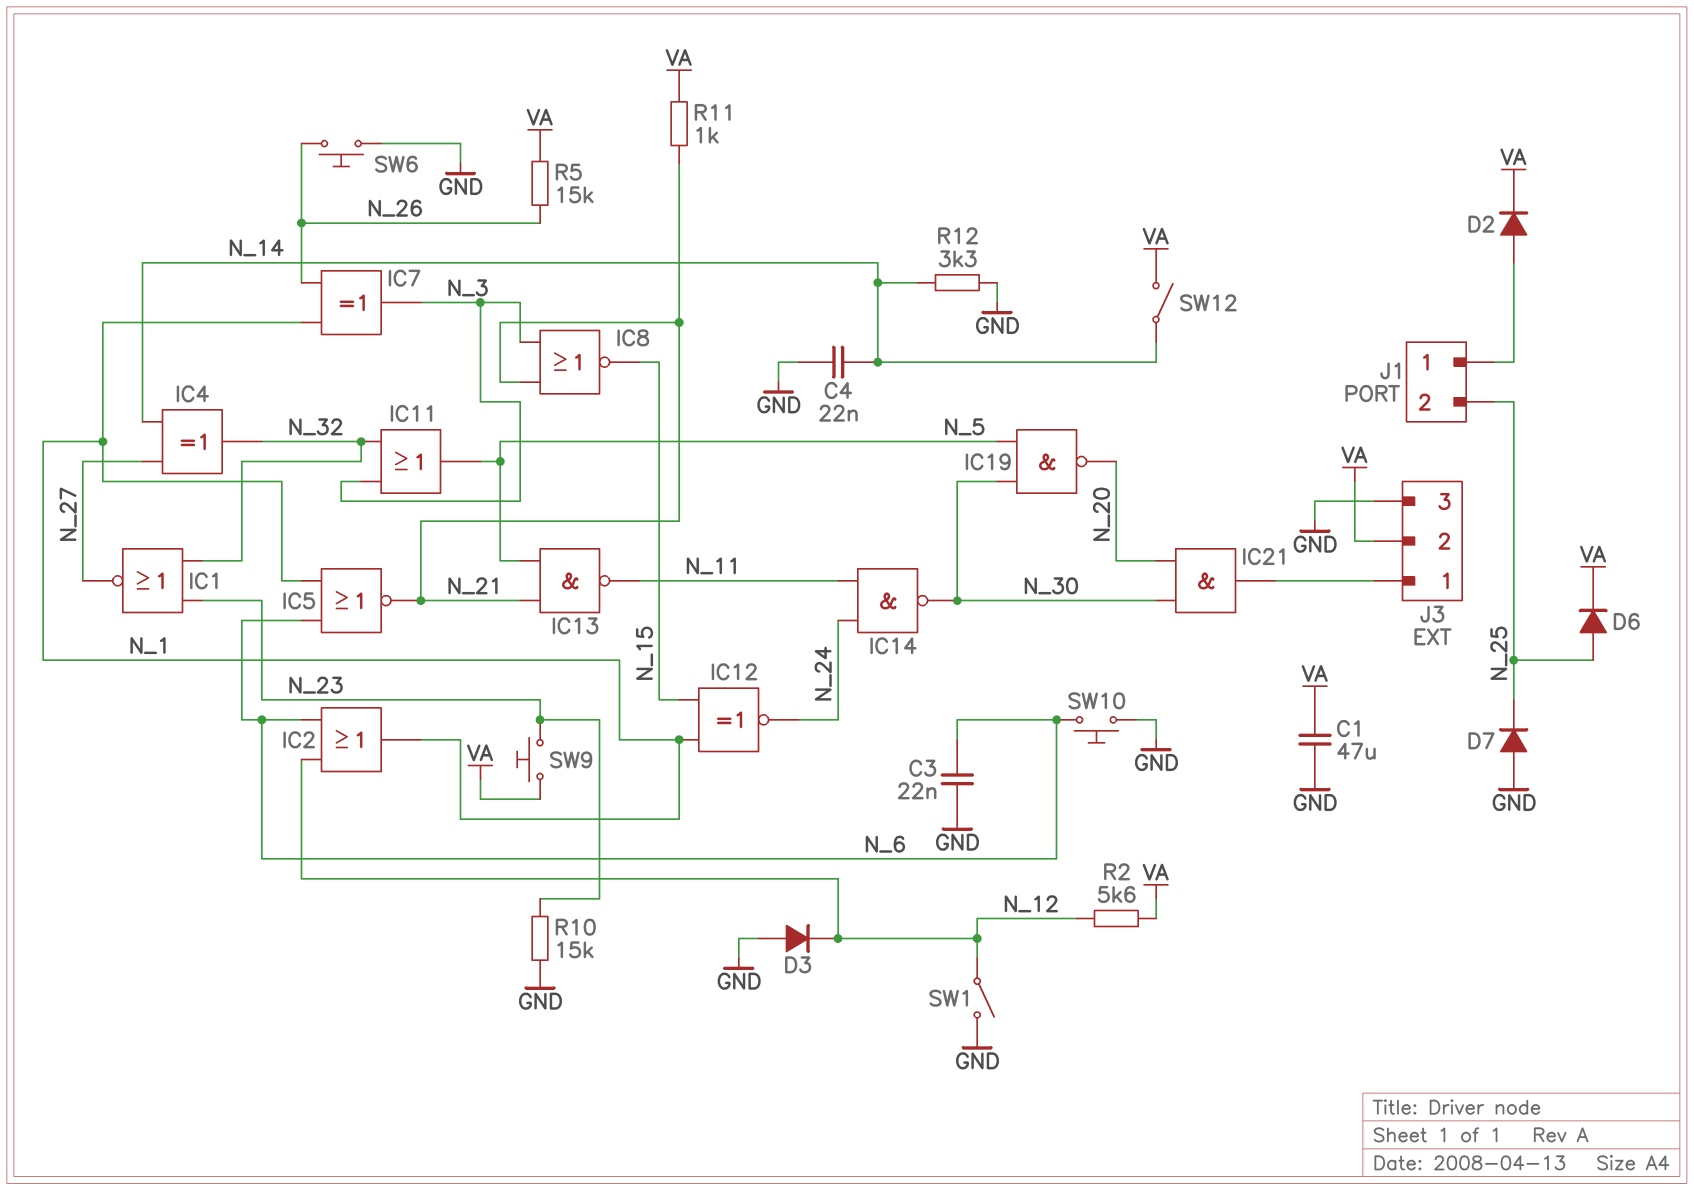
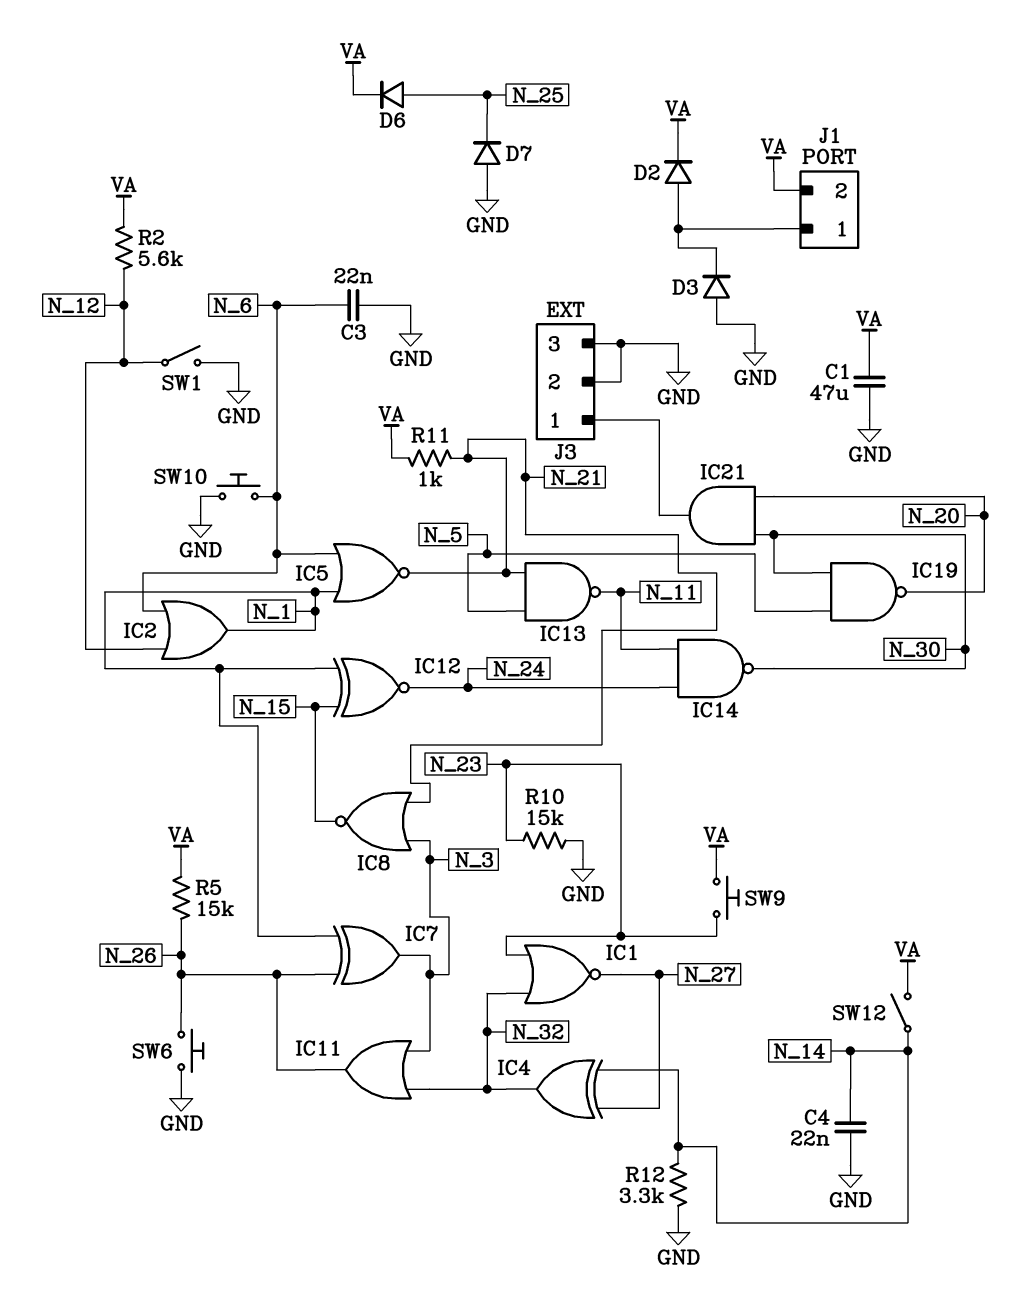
D3: diode (A GND, K N_12) -> diode (A GND, K J1/1)
IC11: OR (in N_3, in N_32, out N_5) -> OR (in N_3, in N_32, out N_26)
J1 pin 2: N_25 -> VA
J3 pin 2: VA -> GND

